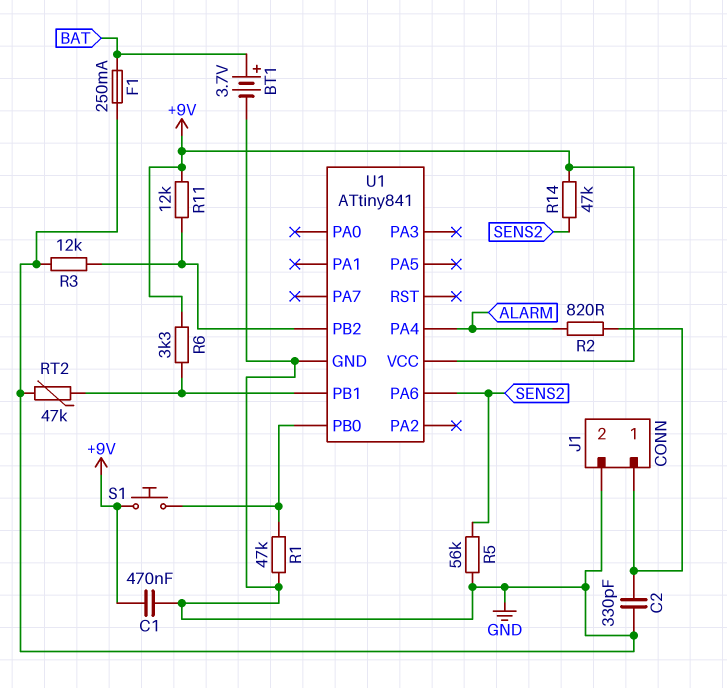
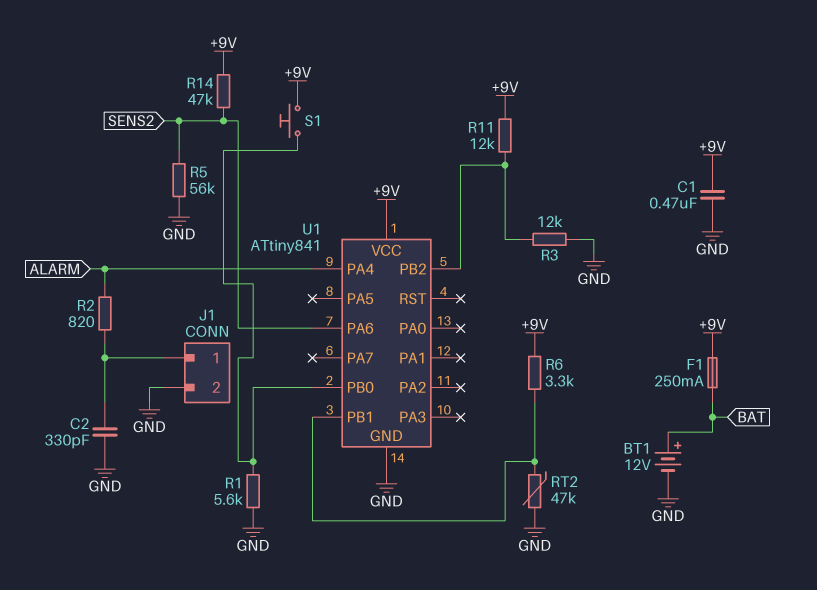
BT1: 3.7V (plus BAT, minus GND) -> 12V (plus BAT, minus GND)
F1: 250mA (BAT, GND) -> 250mA (+9V, BAT)
R1: 47k (GND, U1/PB0) -> 5.6k (GND, U1/PB0)

